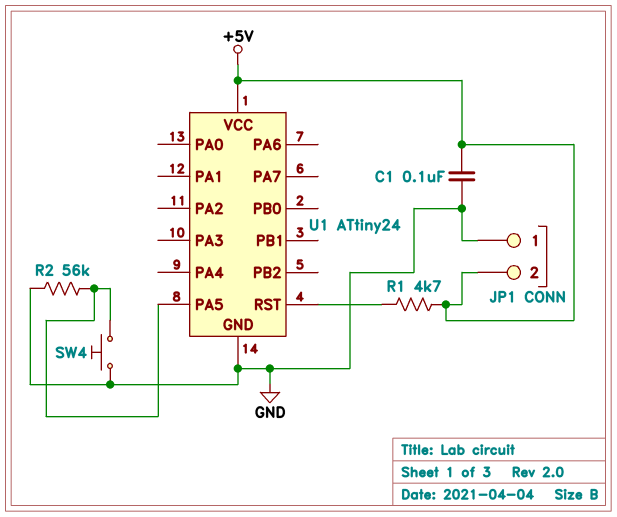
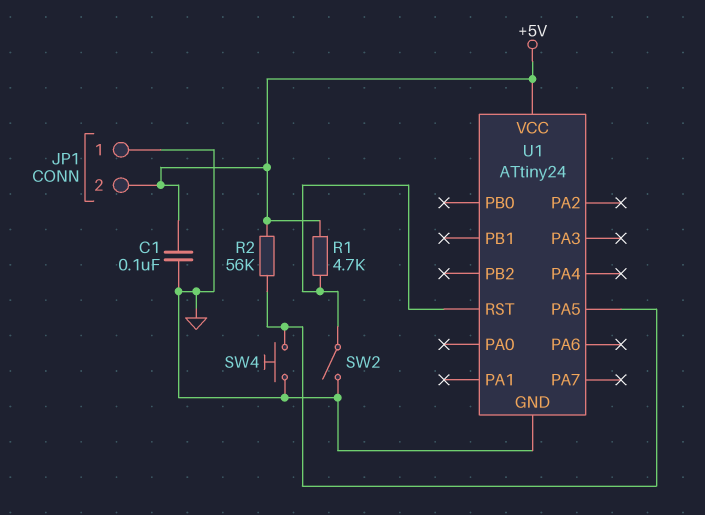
R2: 56k (GND, U1/PA5) -> 56k (+5V, U1/PA5)
SW2: none -> switch (GND, U1/RST)

